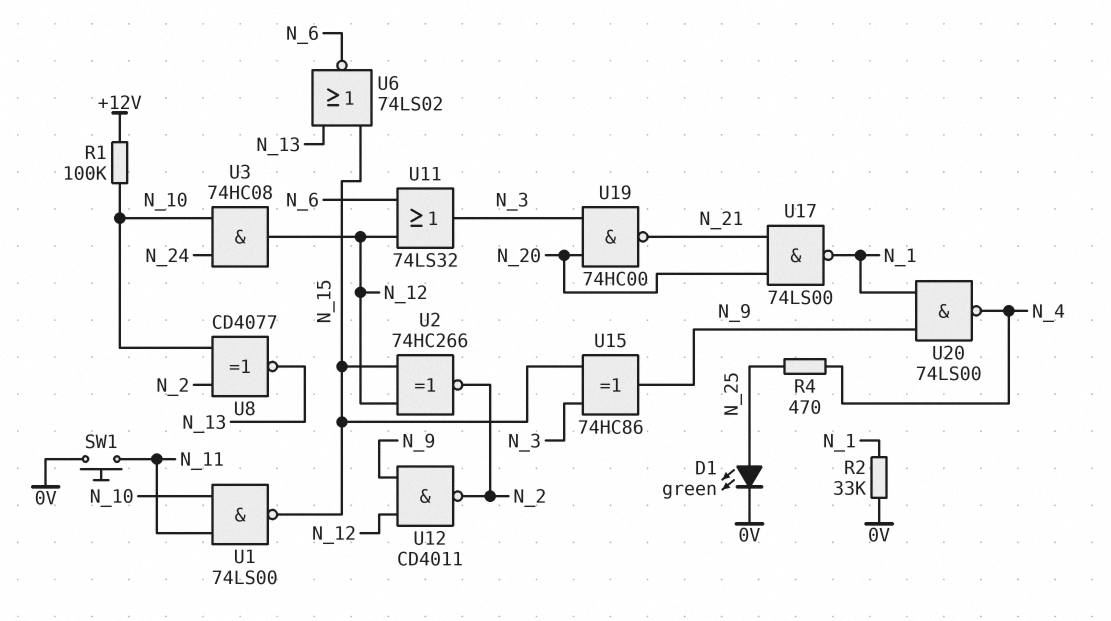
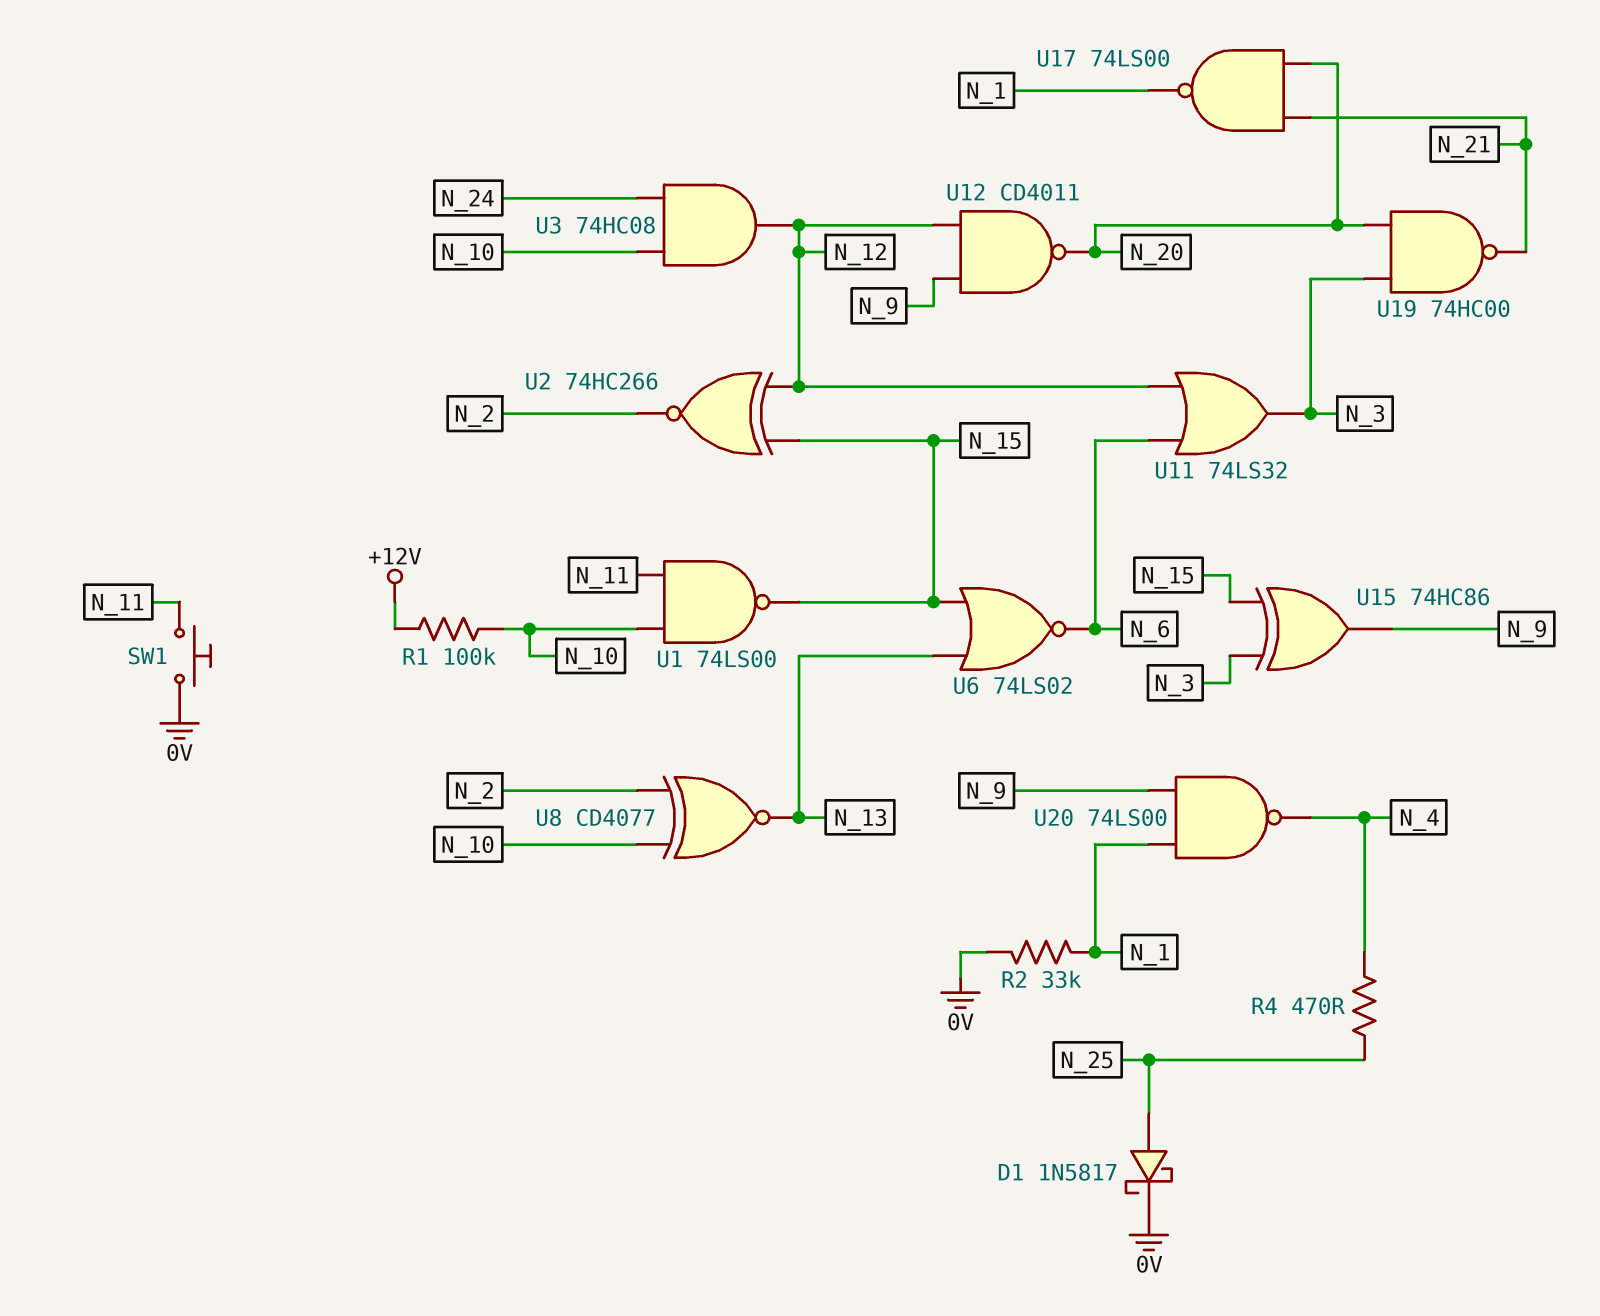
D1: LED green (A N_25, K 0V) -> schottky 1N5817 (A N_25, K 0V)
U12: NAND CD4011 (in N_9, in N_12, out N_2) -> NAND CD4011 (in N_9, in N_12, out N_20)

